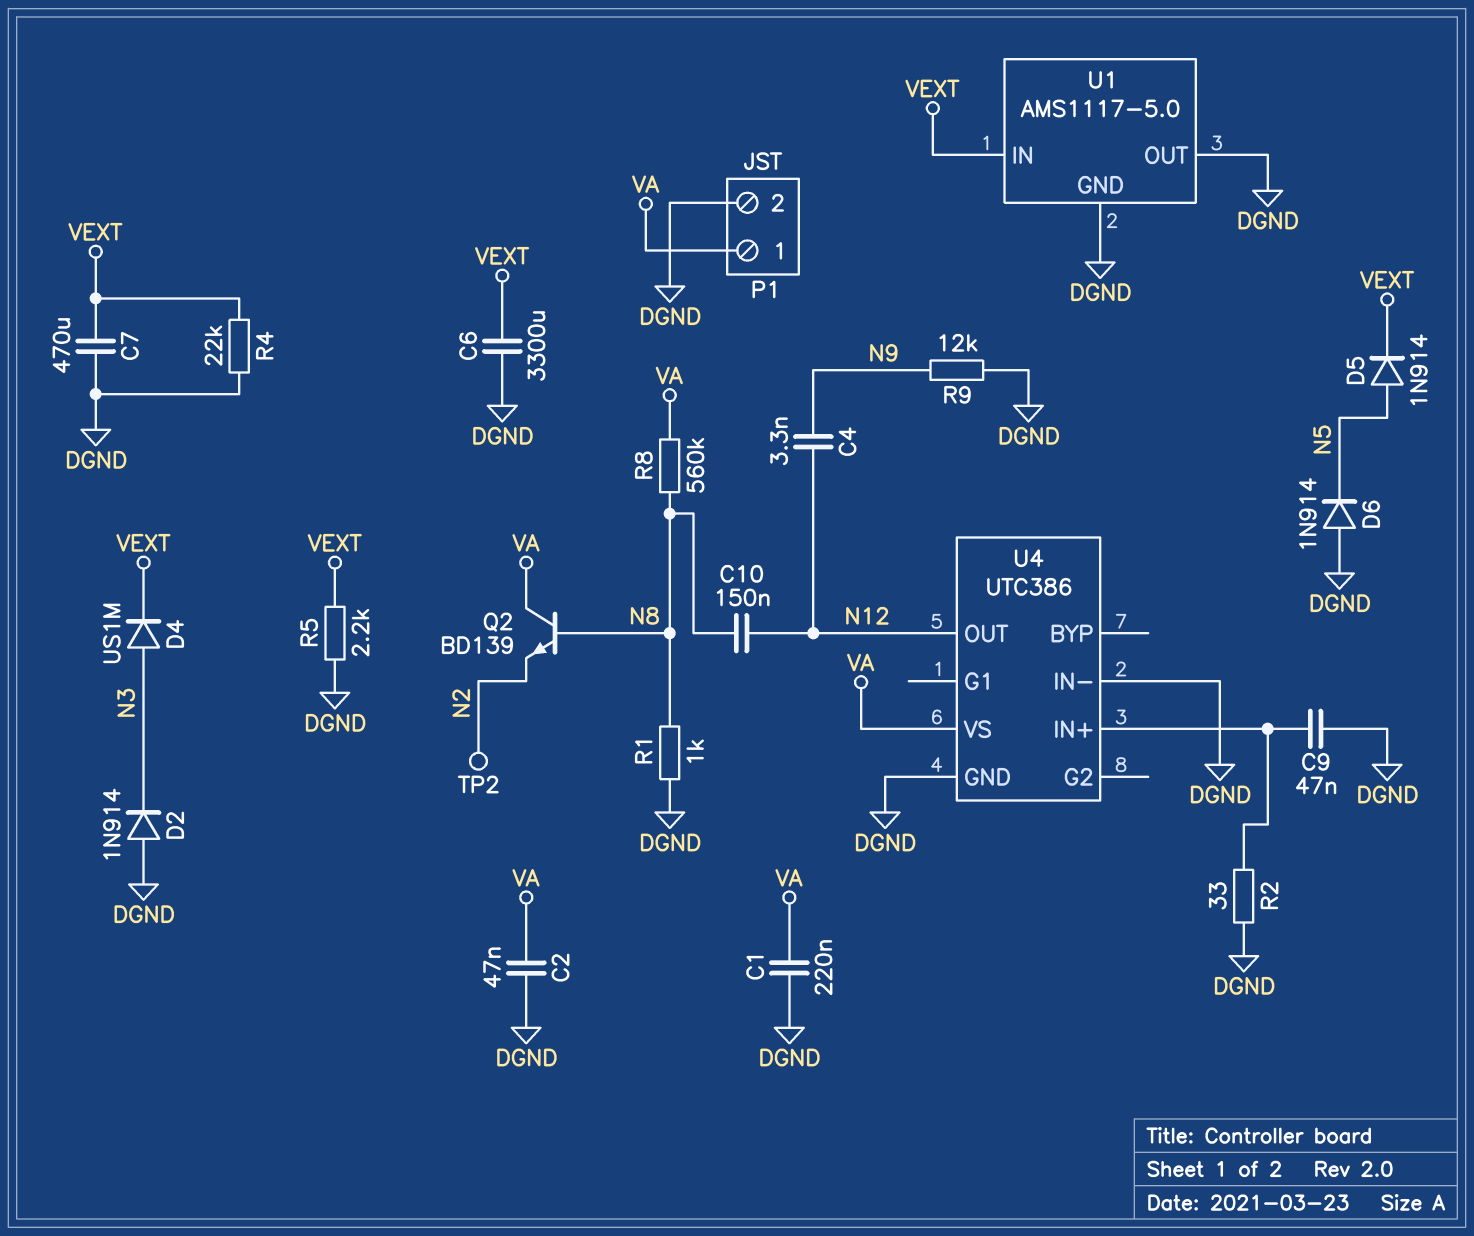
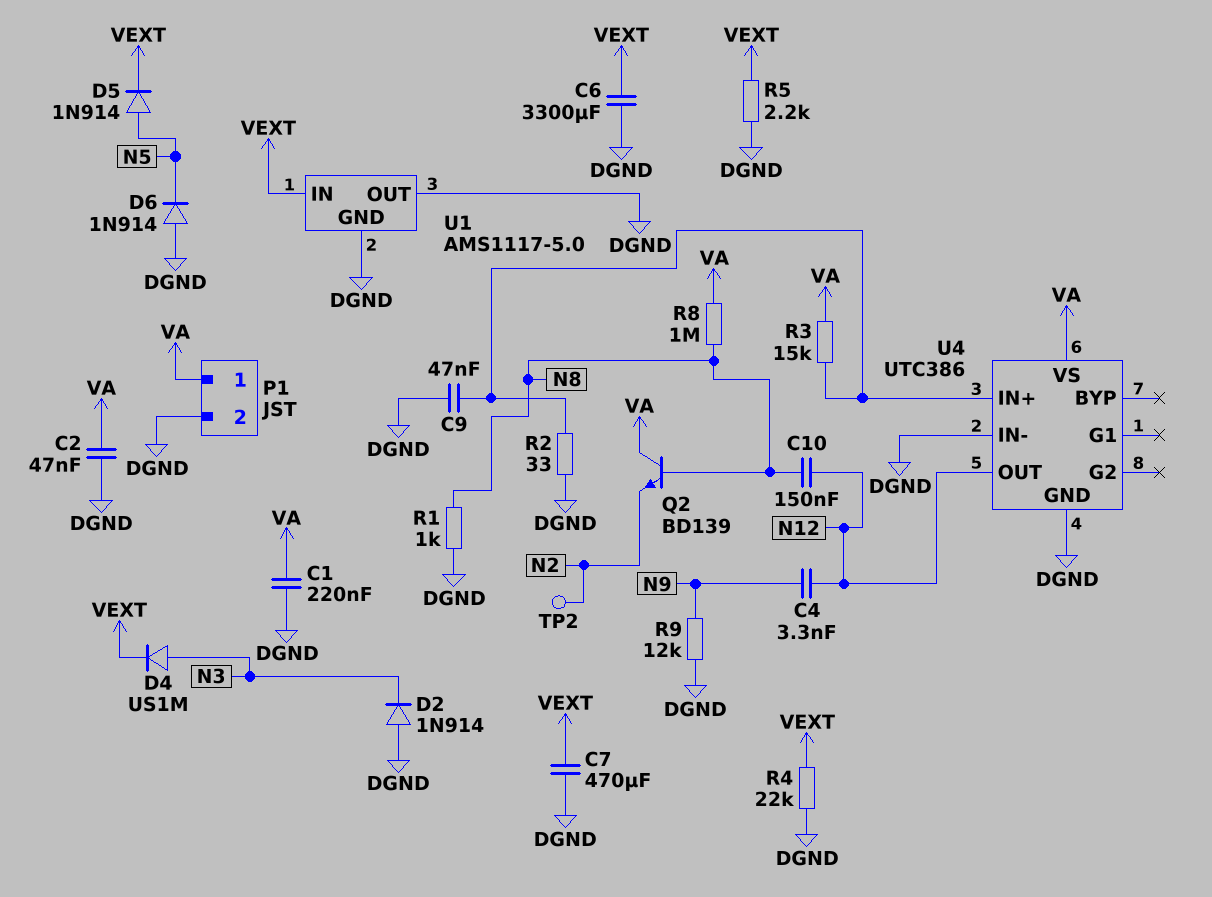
R3: none -> 15k (U4/IN+, VA)
R8: 560k (N8, VA) -> 1M (N8, VA)

